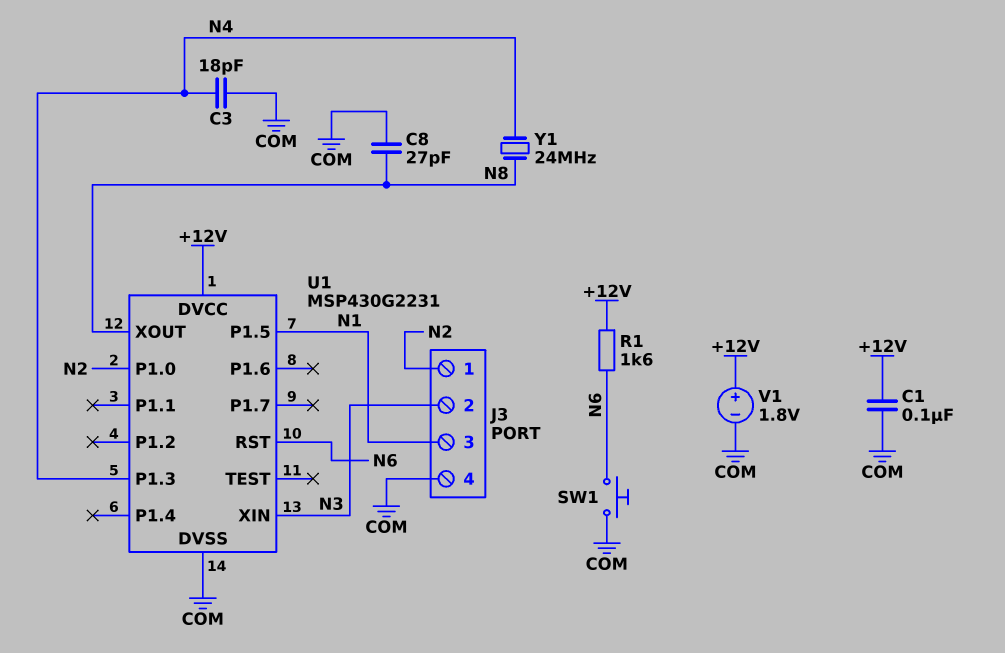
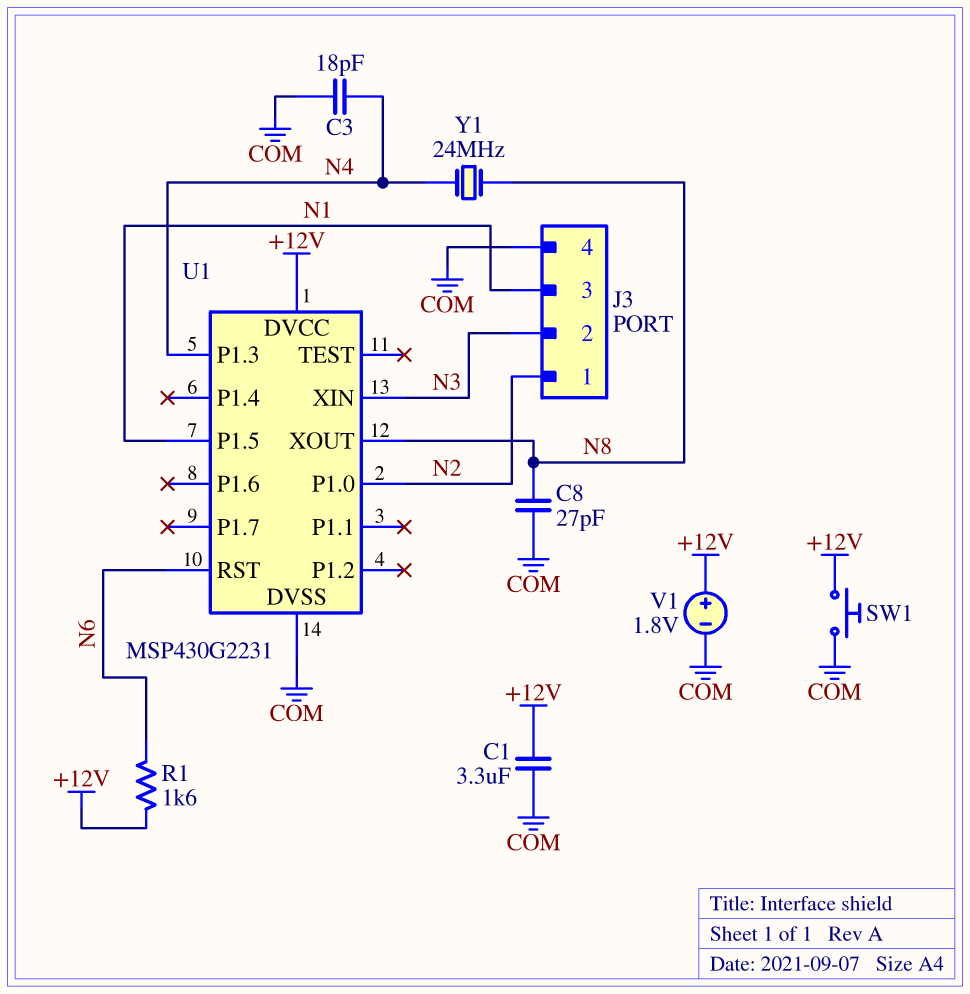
C1: 100nF (+12V, COM) -> 3.3uF (+12V, COM)
SW1: button (COM, N6) -> button (+12V, COM)

